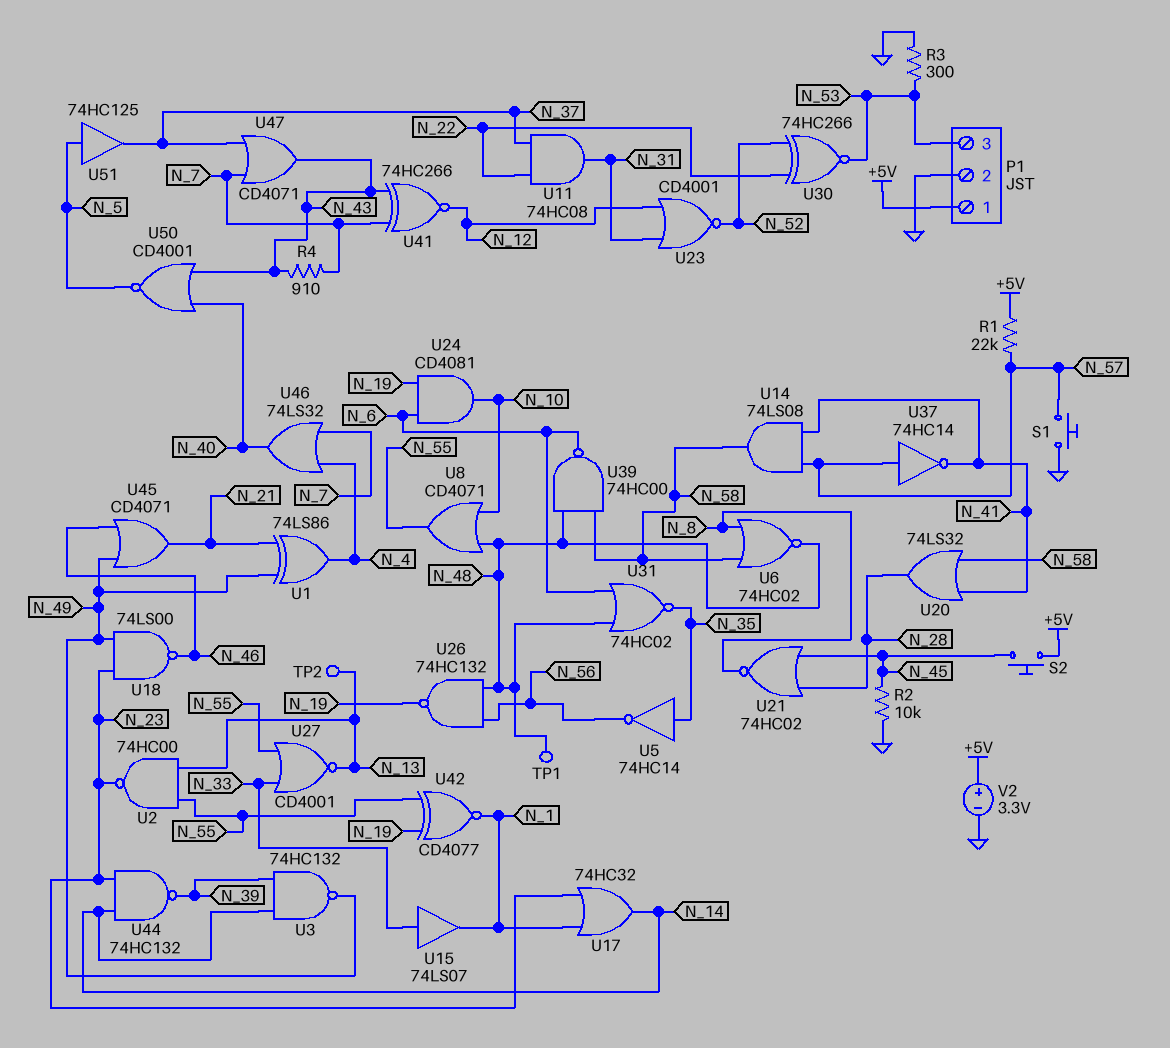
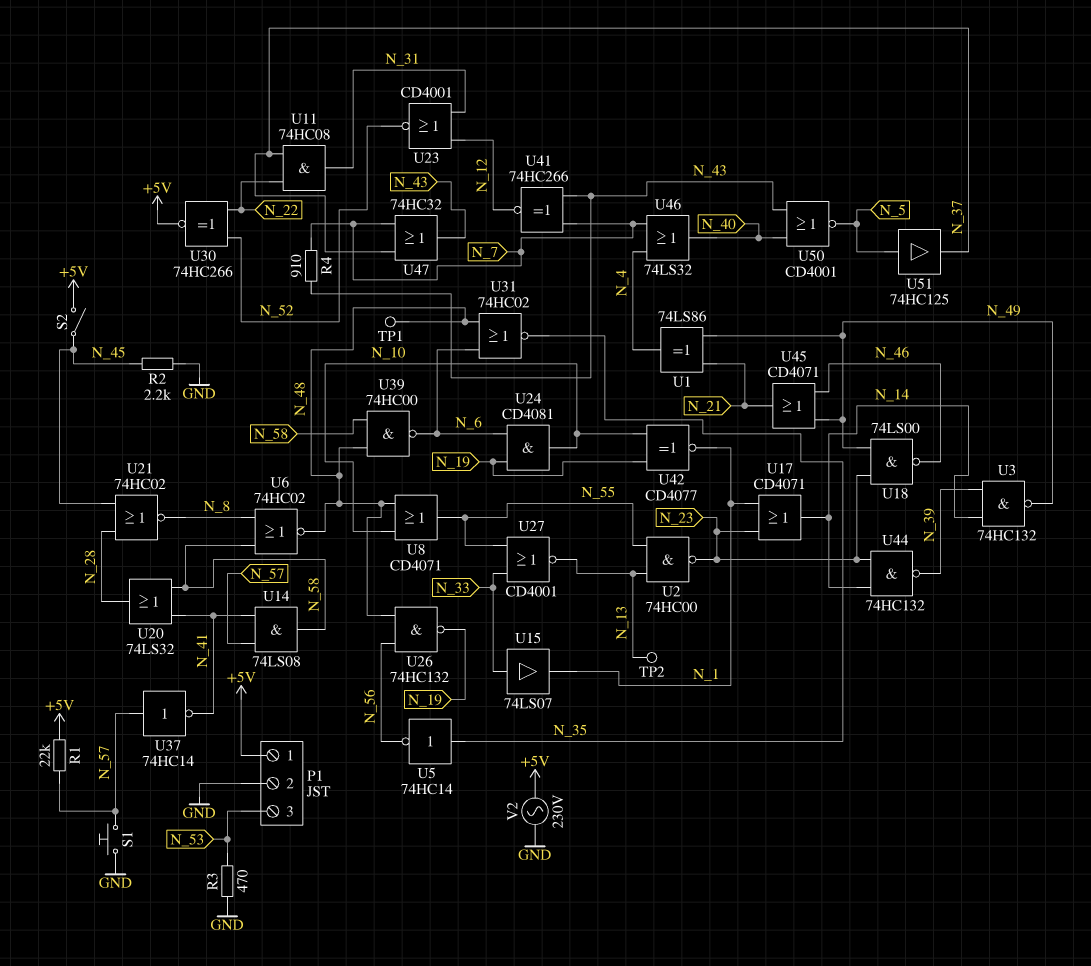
R2: 10k (GND, N_45) -> 2.2k (GND, N_45)
R3: 300 (GND, N_53) -> 470 (GND, N_53)
S2: button (+5V, N_45) -> switch (+5V, N_45)
U17: OR 74HC32 (in N_1, in N_23, out N_14) -> OR CD4071 (in N_1, in N_23, out N_14)
U30: XNOR 74HC266 (in N_22, in N_52, out N_53) -> XNOR 74HC266 (in N_22, in N_52, out +5V)
U42: XNOR CD4077 (in N_19, in N_55, out N_1) -> XNOR CD4077 (in N_10, in N_19, out N_1)
U47: OR CD4071 (in N_7, in N_37, out N_43) -> OR 74HC32 (in N_7, in N_37, out N_43)
V2: 3.3V (plus +5V, minus GND) -> AC 230V (+5V, GND)

